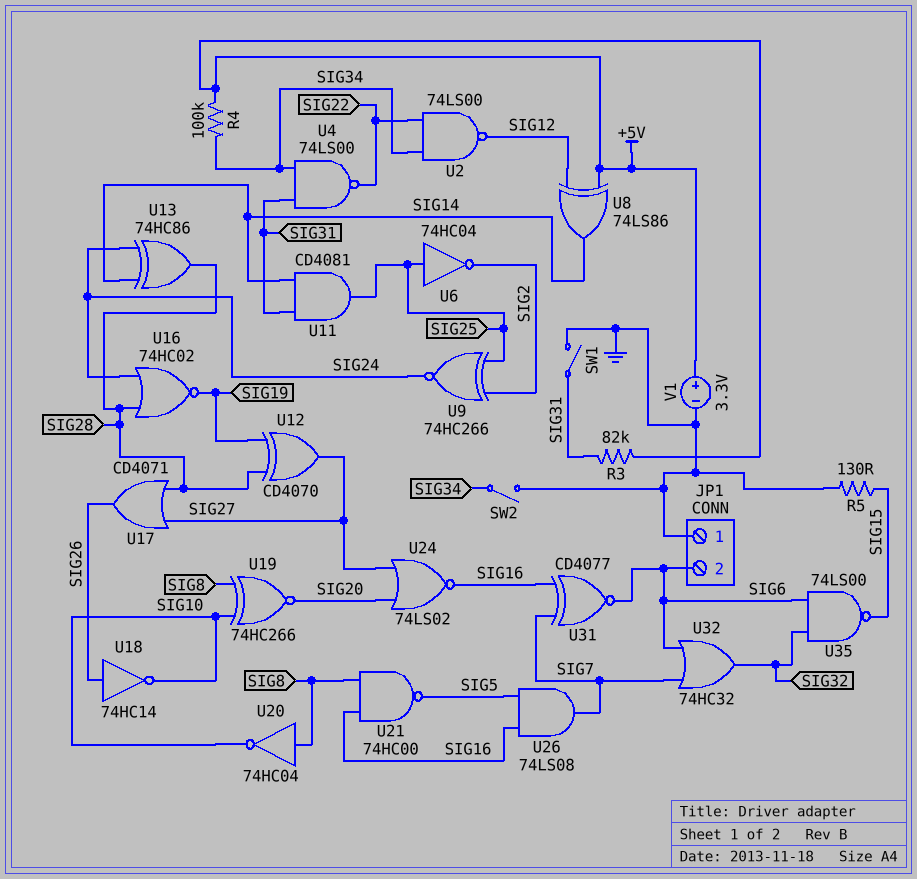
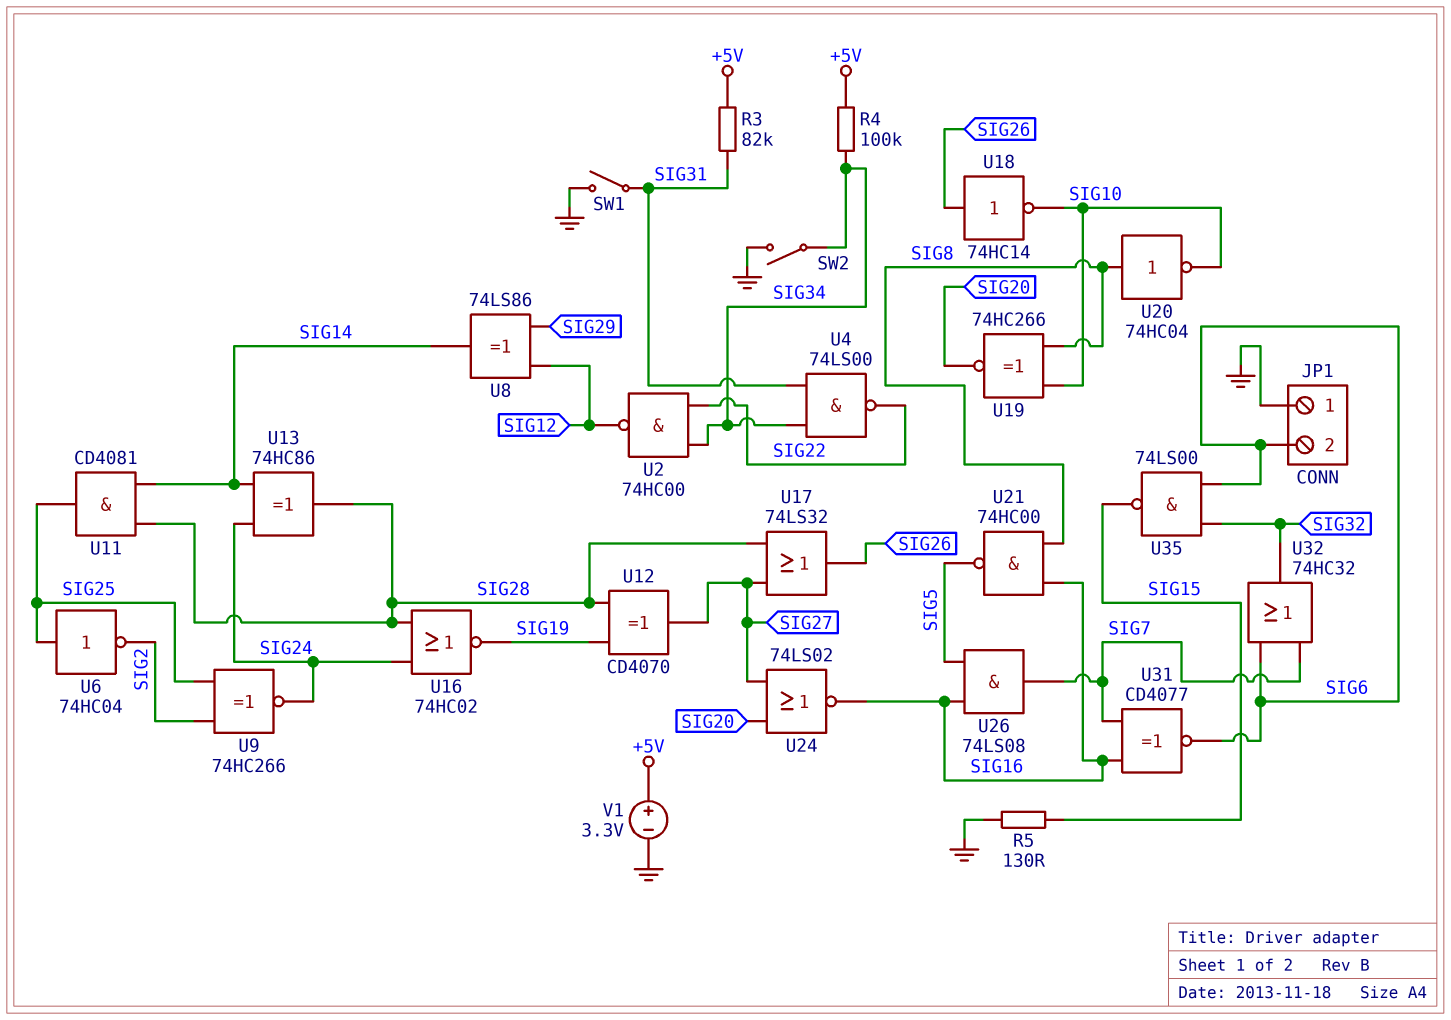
U2: NAND 74LS00 (in SIG22, in SIG34, out SIG12) -> NAND 74HC00 (in SIG22, in SIG34, out SIG12)
U8: XOR 74LS86 (in +5V, in SIG12, out SIG14) -> XOR 74LS86 (in SIG12, in SIG29, out SIG14)
U11: AND CD4081 (in SIG14, in SIG31, out SIG25) -> AND CD4081 (in SIG14, in SIG28, out SIG25)
U17: OR CD4071 (in SIG27, in SIG28, out SIG26) -> OR 74LS32 (in SIG27, in SIG28, out SIG26)

